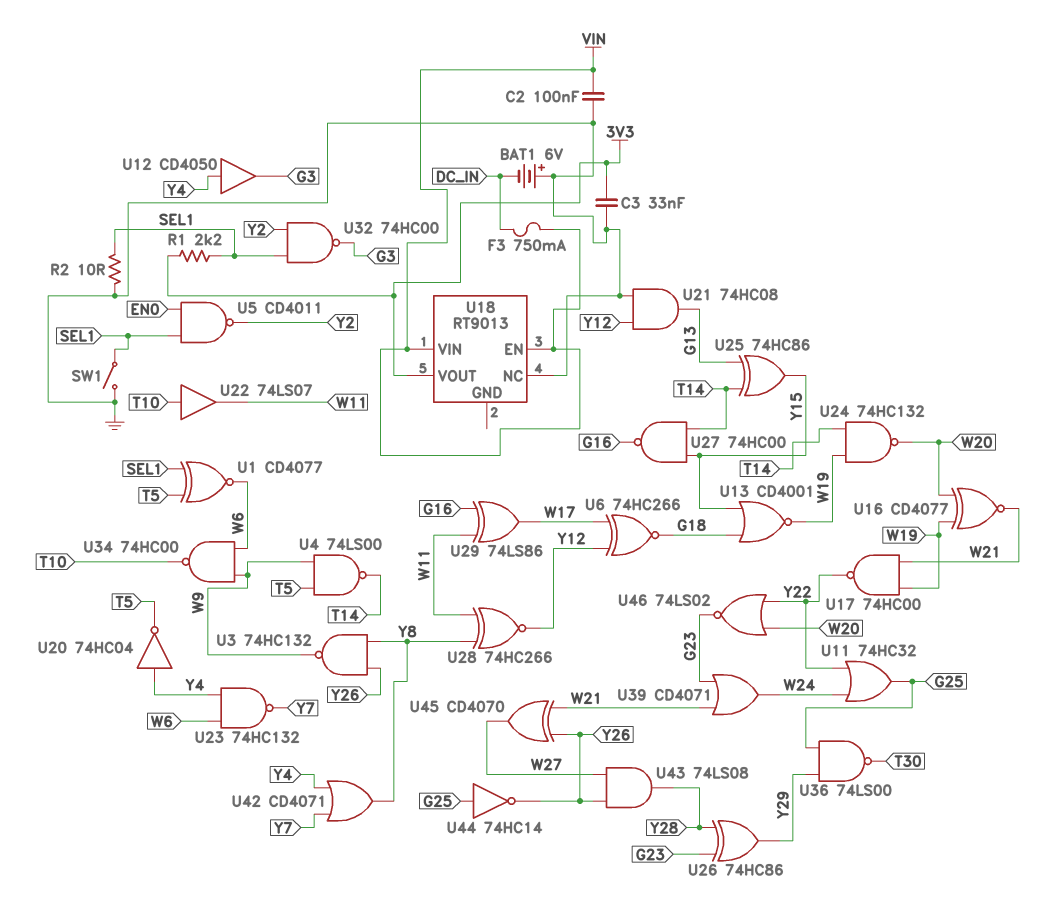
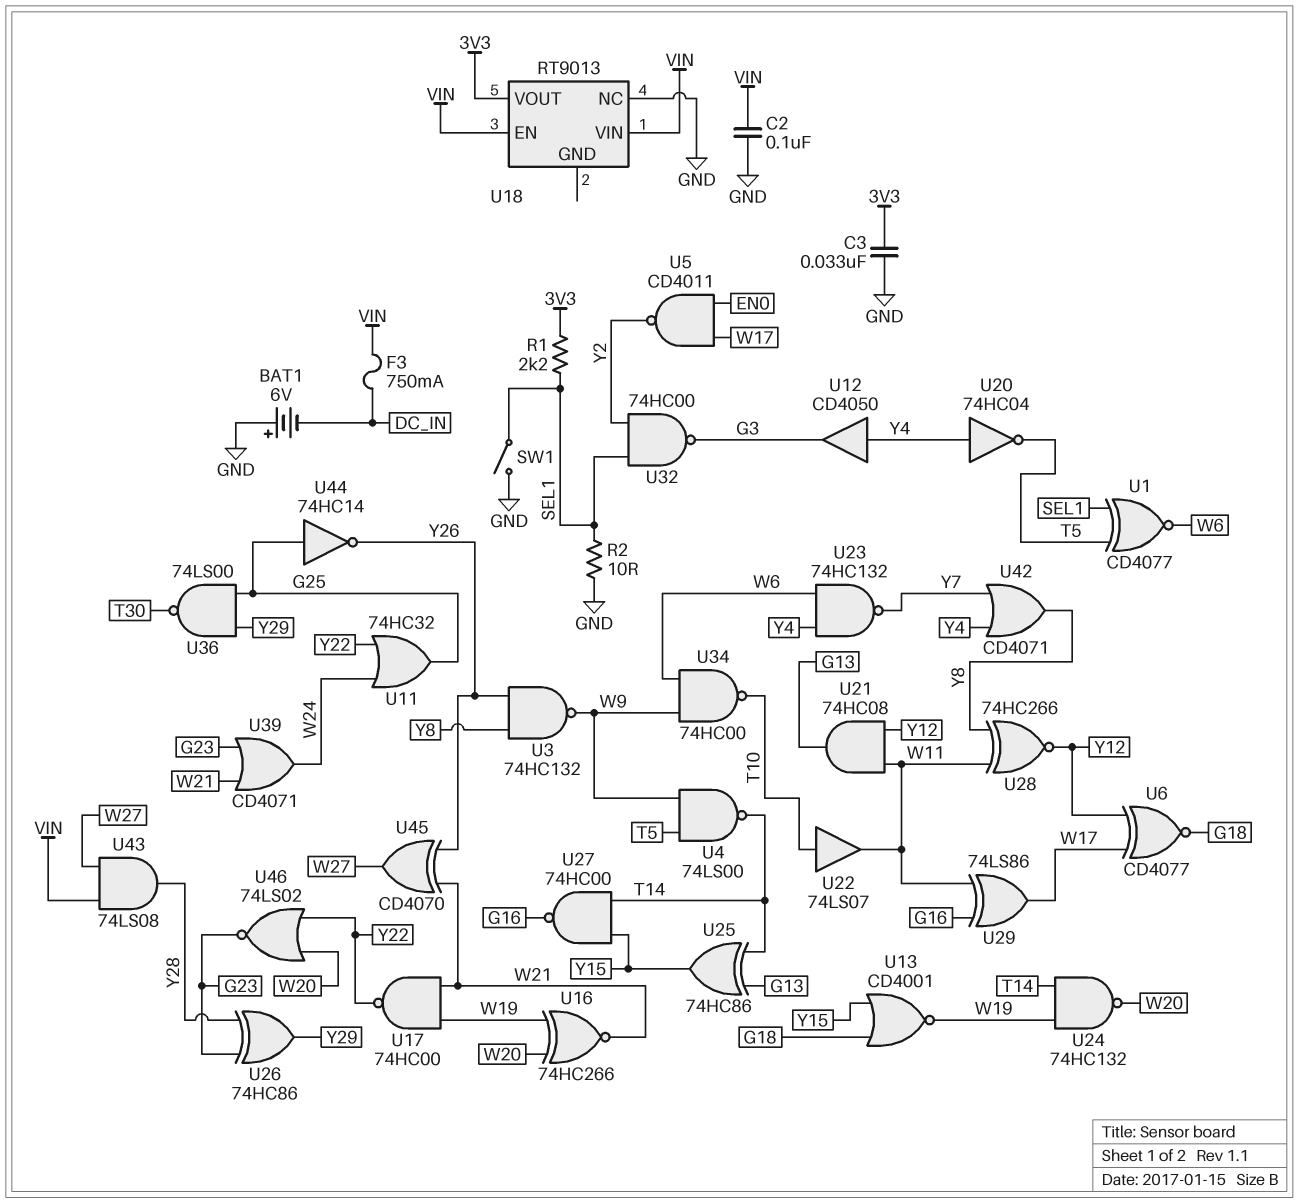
U5: NAND CD4011 (in EN0, in SEL1, out Y2) -> NAND CD4011 (in EN0, in W17, out Y2)
U6: XNOR 74HC266 (in W17, in Y12, out G18) -> XNOR CD4077 (in W17, in Y12, out G18)
U16: XNOR CD4077 (in W19, in W20, out W21) -> XNOR 74HC266 (in W19, in W20, out W21)
U21: AND 74HC08 (in GND, in Y12, out G13) -> AND 74HC08 (in W11, in Y12, out G13)
U43: AND 74LS08 (in W27, in Y26, out Y28) -> AND 74LS08 (in VIN, in W27, out Y28)

